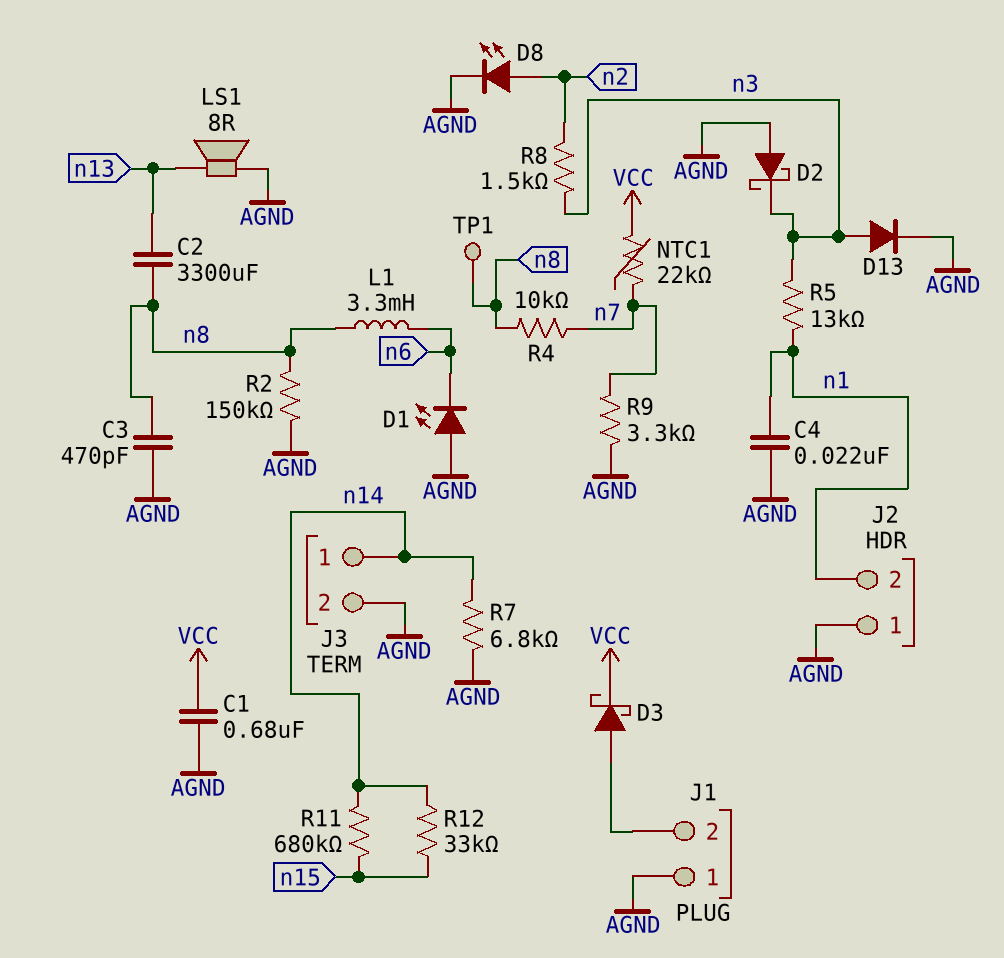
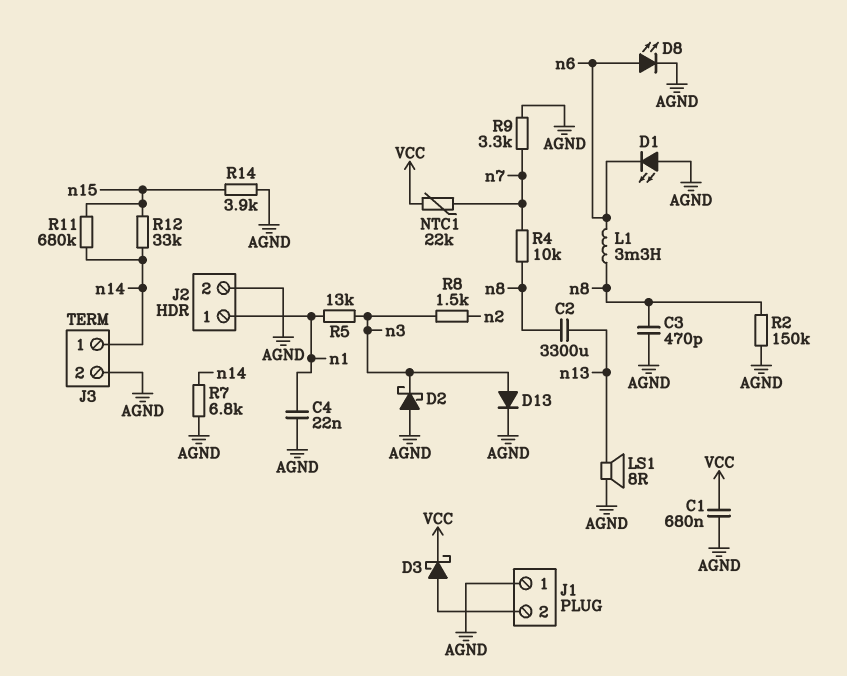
D8: LED (A n2, K AGND) -> LED (A n6, K AGND)
J2 pin 1: AGND -> n1
J2 pin 2: n1 -> AGND
R14: none -> 3.9k (AGND, n15)
TP1: test point (n8) -> none

